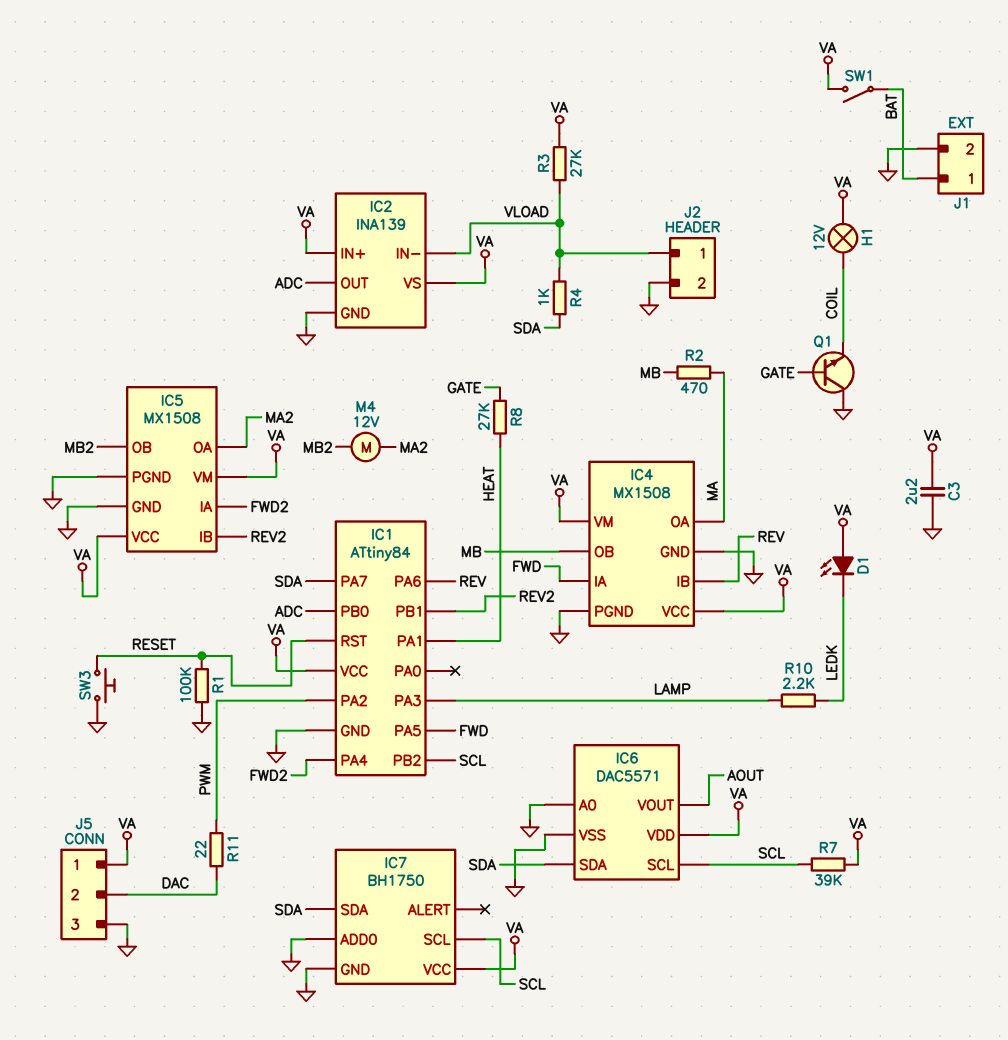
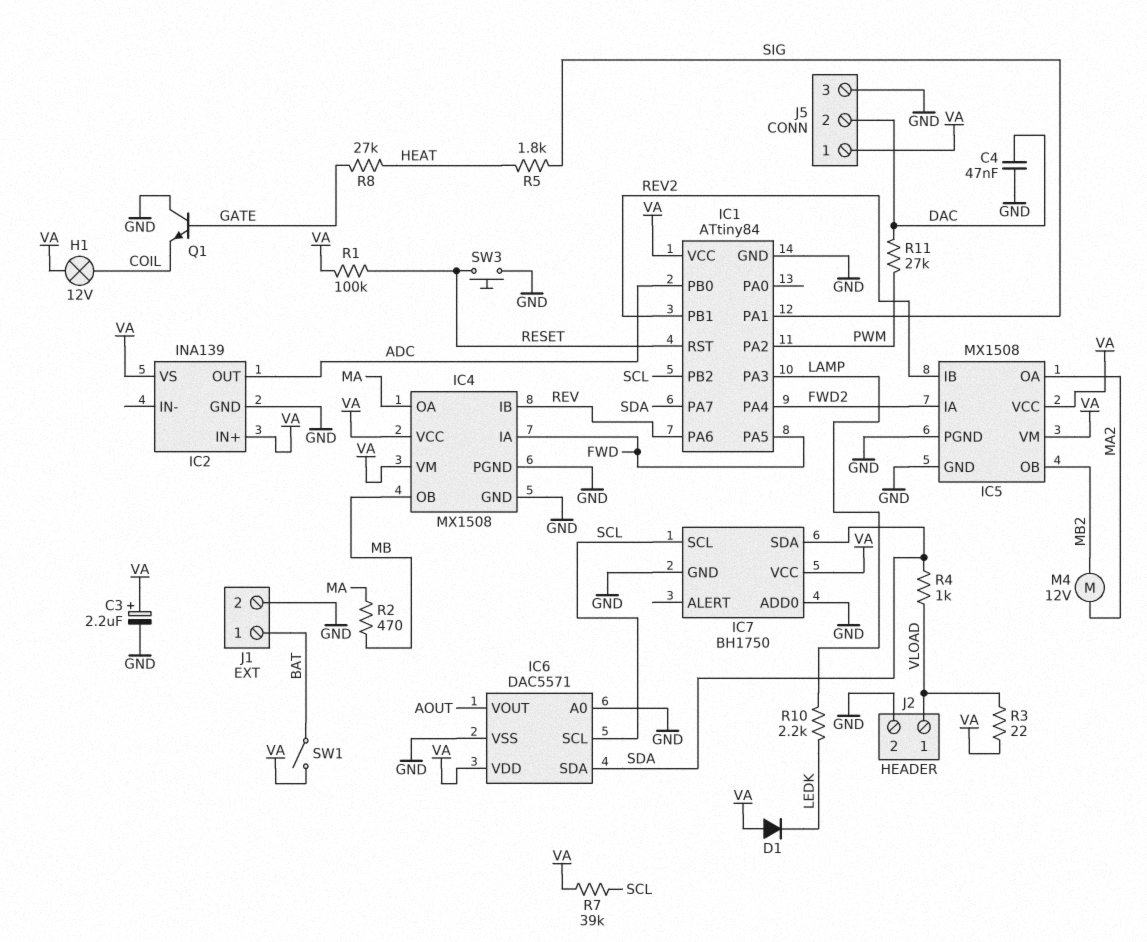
C3: 2.2uF (GND, VA) -> 2.2uF (plus VA, minus GND)
C4: none -> 47nF (DAC, GND)
D1: LED (A VA, K LEDK) -> diode (A VA, K LEDK)
IC1 pin PA1: HEAT -> SIG
IC2 pin IN-: VLOAD -> none
R1: 100k (GND, RESET) -> 100k (RESET, VA)
R3: 27k (VA, VLOAD) -> 22 (VA, VLOAD)
R5: none -> 1.8k (HEAT, SIG)
R11: 22 (DAC, PWM) -> 27k (DAC, PWM)

